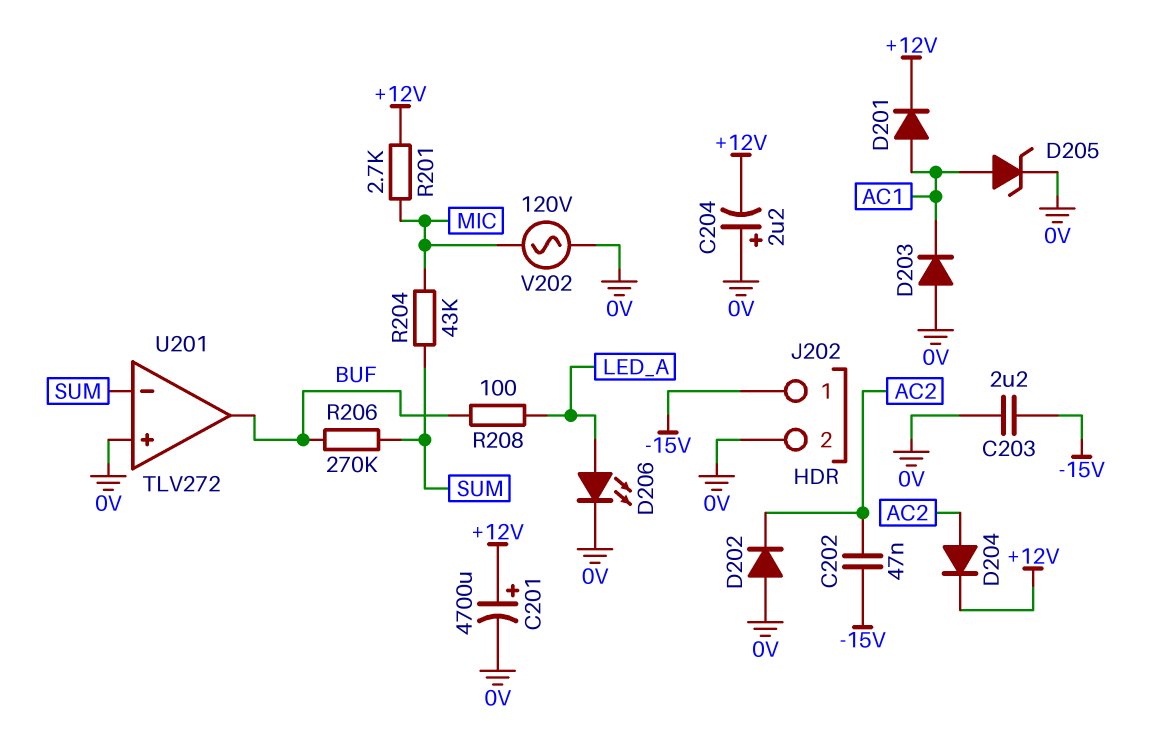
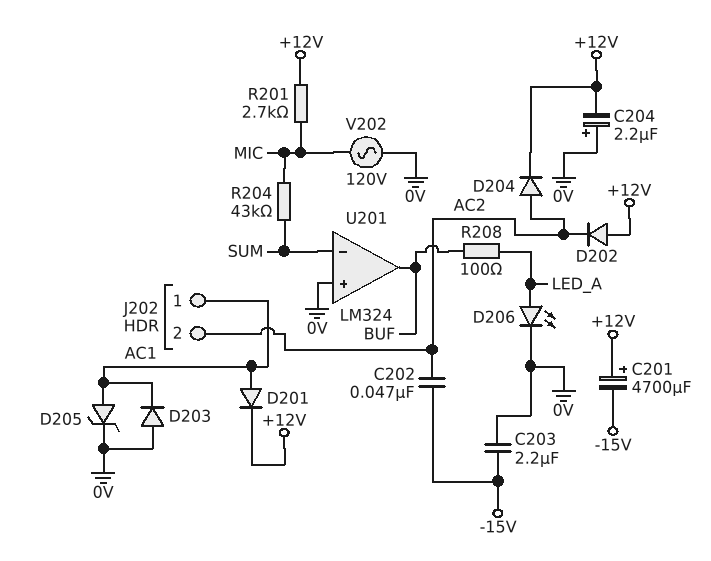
C201: 4700uF (plus +12V, minus 0V) -> 4700uF (plus +12V, minus -15V)
D202: diode (A 0V, K AC2) -> diode (A +12V, K AC2)
J202 pin 1: -15V -> AC1
J202 pin 2: 0V -> AC2
R206: 270k (BUF, SUM) -> none
U201: TLV272 -> LM324

